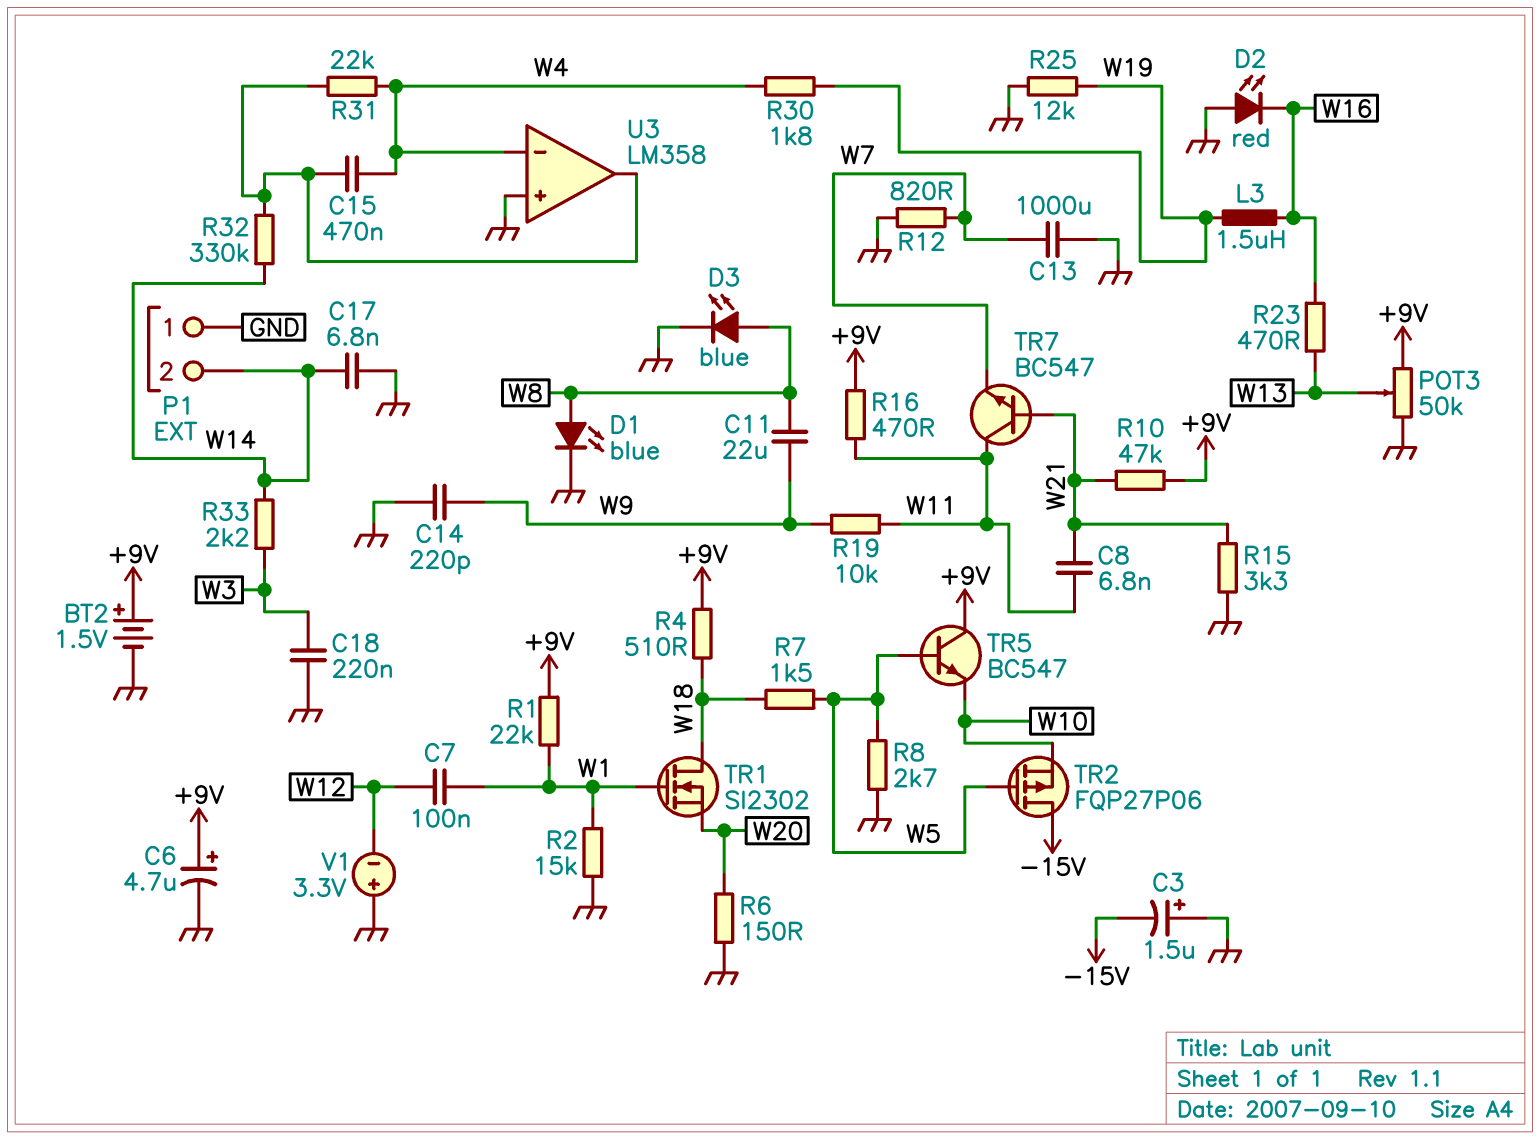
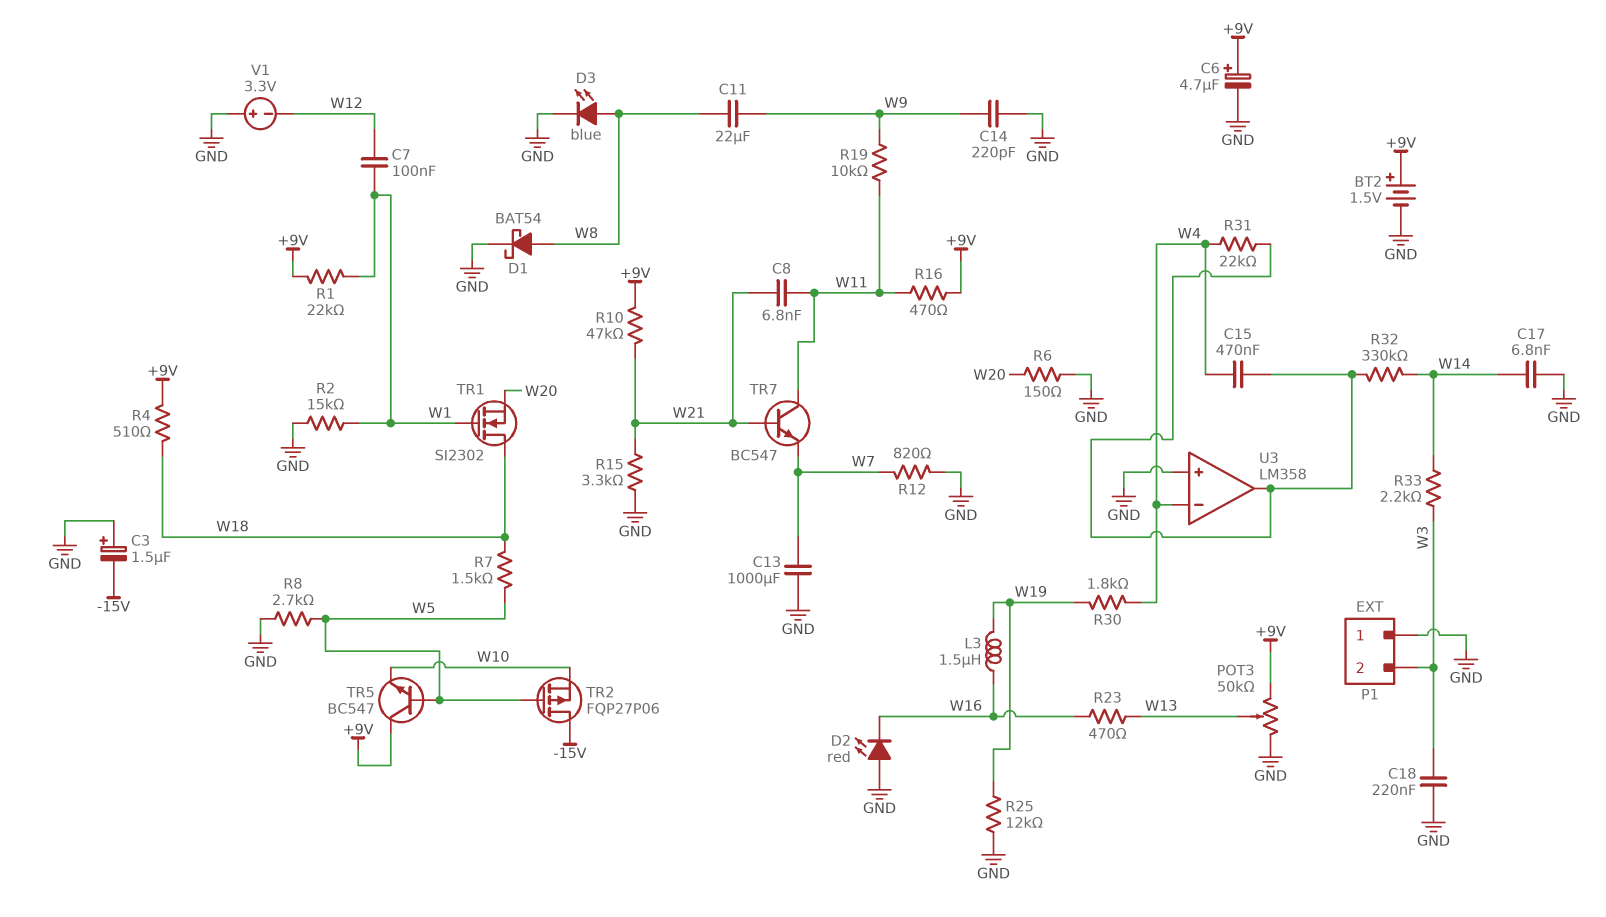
D1: LED blue (A W8, K GND) -> schottky BAT54 (A W8, K GND)
P1 pin 2: W14 -> W3

